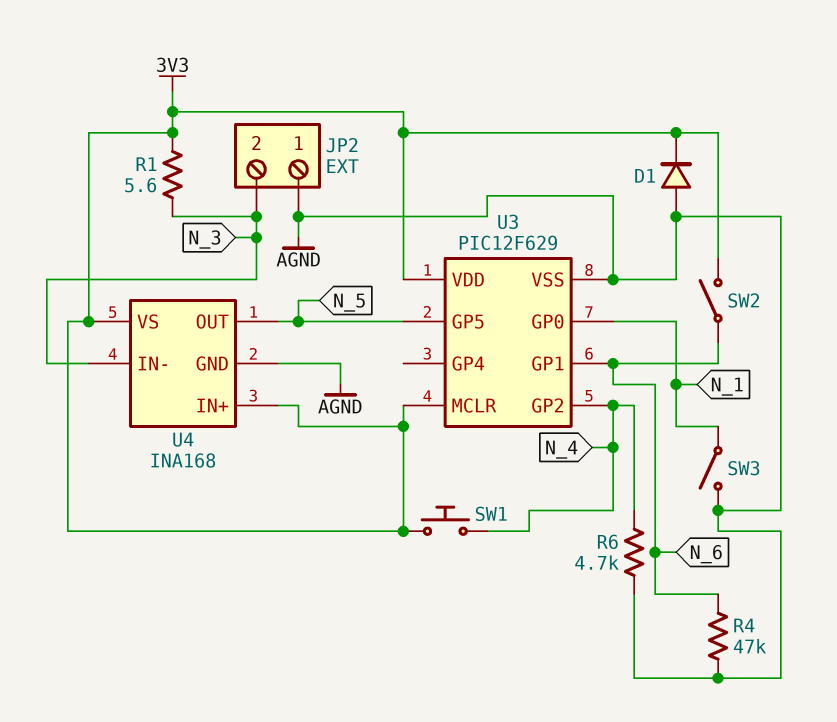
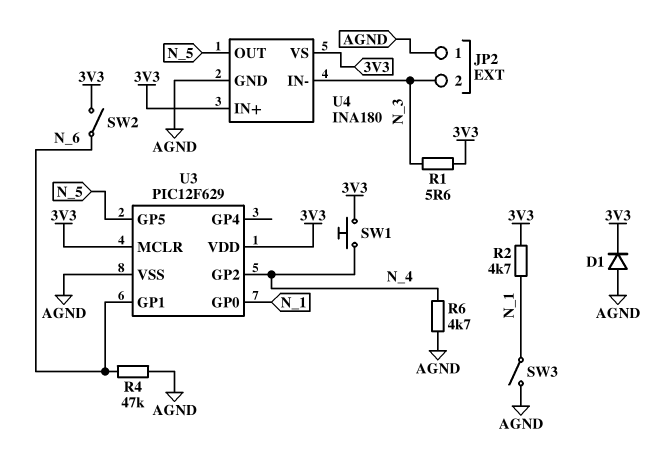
R2: none -> 4.7k (3V3, N_1)
U4: INA168 -> INA180

